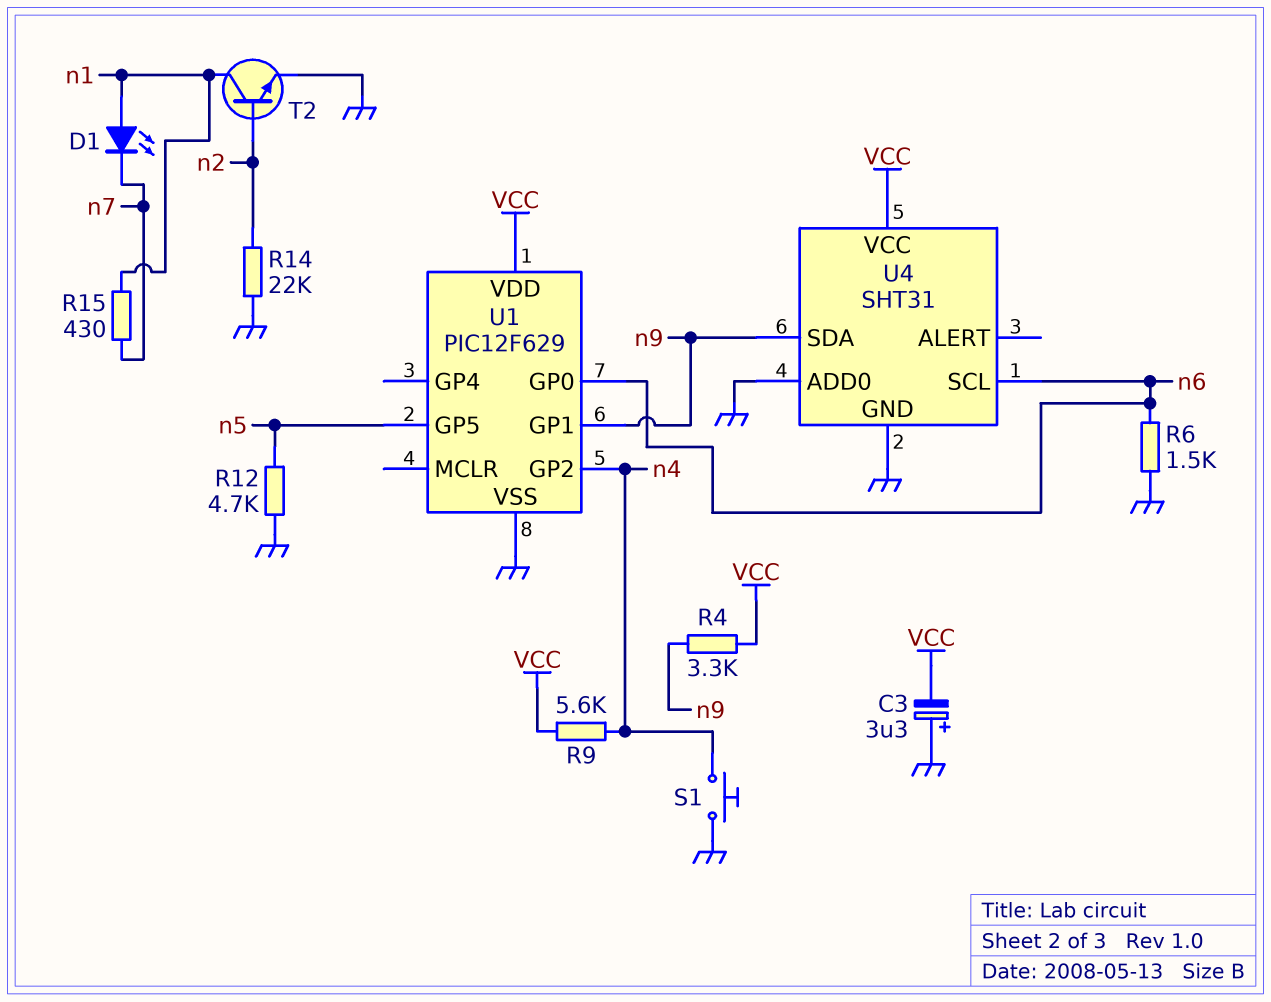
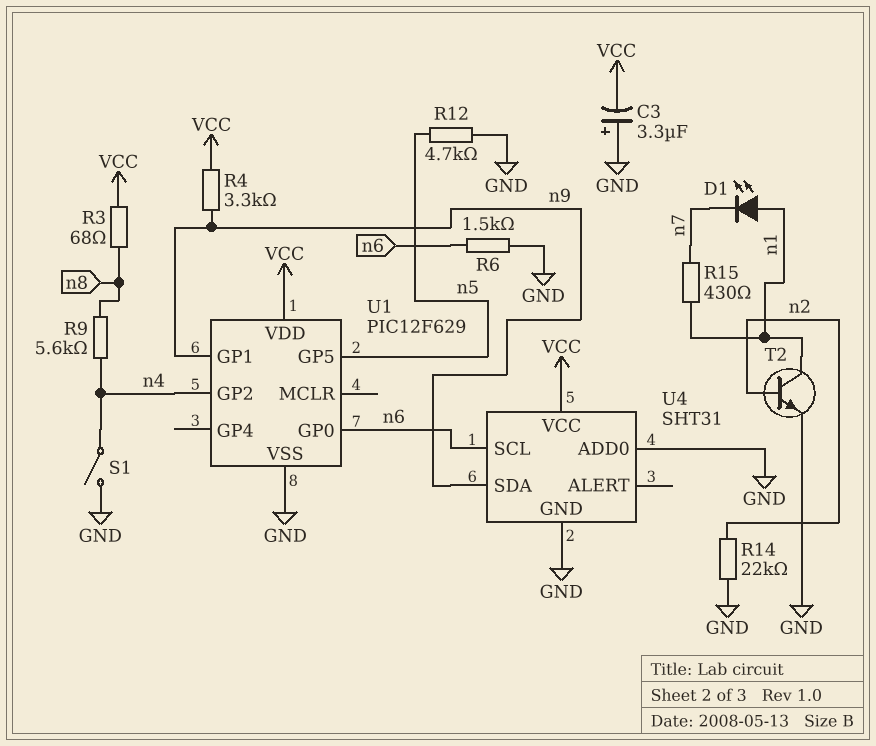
R3: none -> 68 (VCC, n8)
R9: 5.6k (VCC, n4) -> 5.6k (n4, n8)
S1: button (GND, n4) -> switch (GND, n4)

